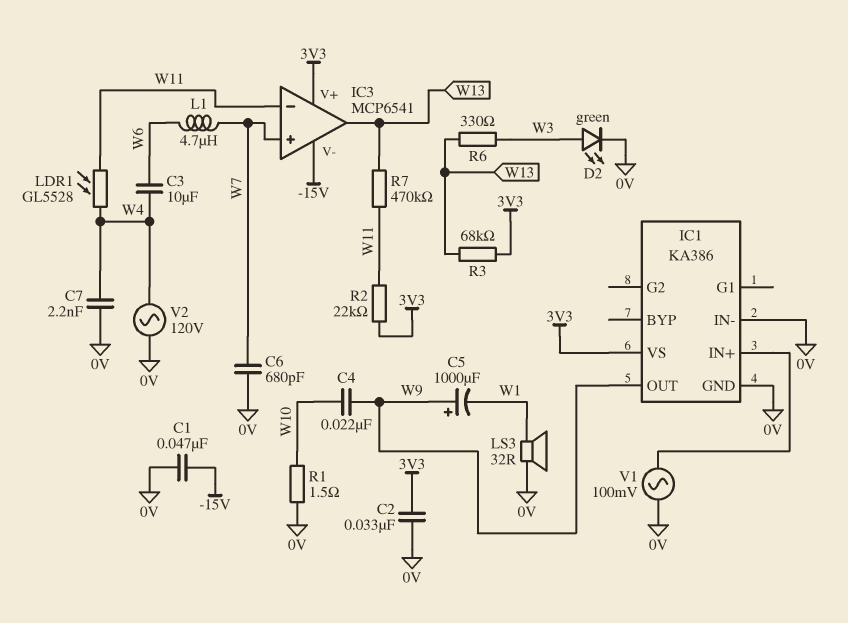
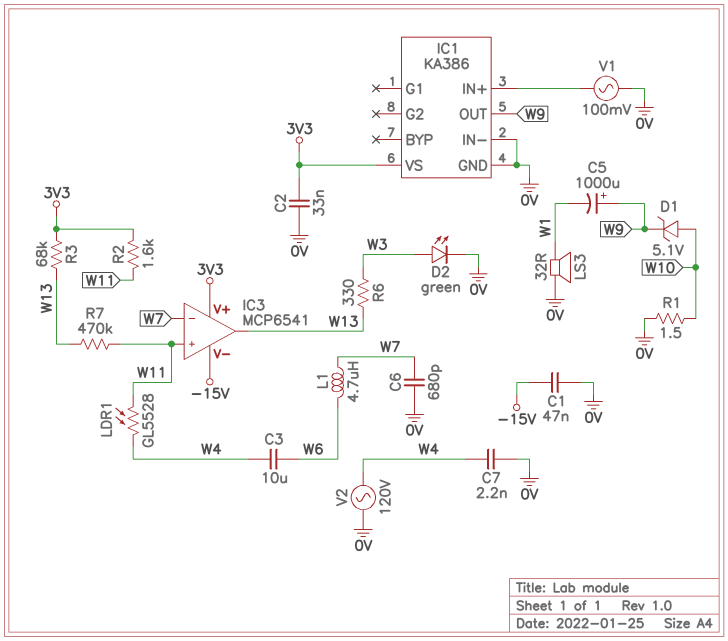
C4: 22nF (W9, W10) -> none
D1: none -> zener 5.1V (A W10, K W9)
IC3 pin in+: W7 -> W11
IC3 pin in-: W11 -> W7
R2: 22k (3V3, W11) -> 1.6k (3V3, W11)

